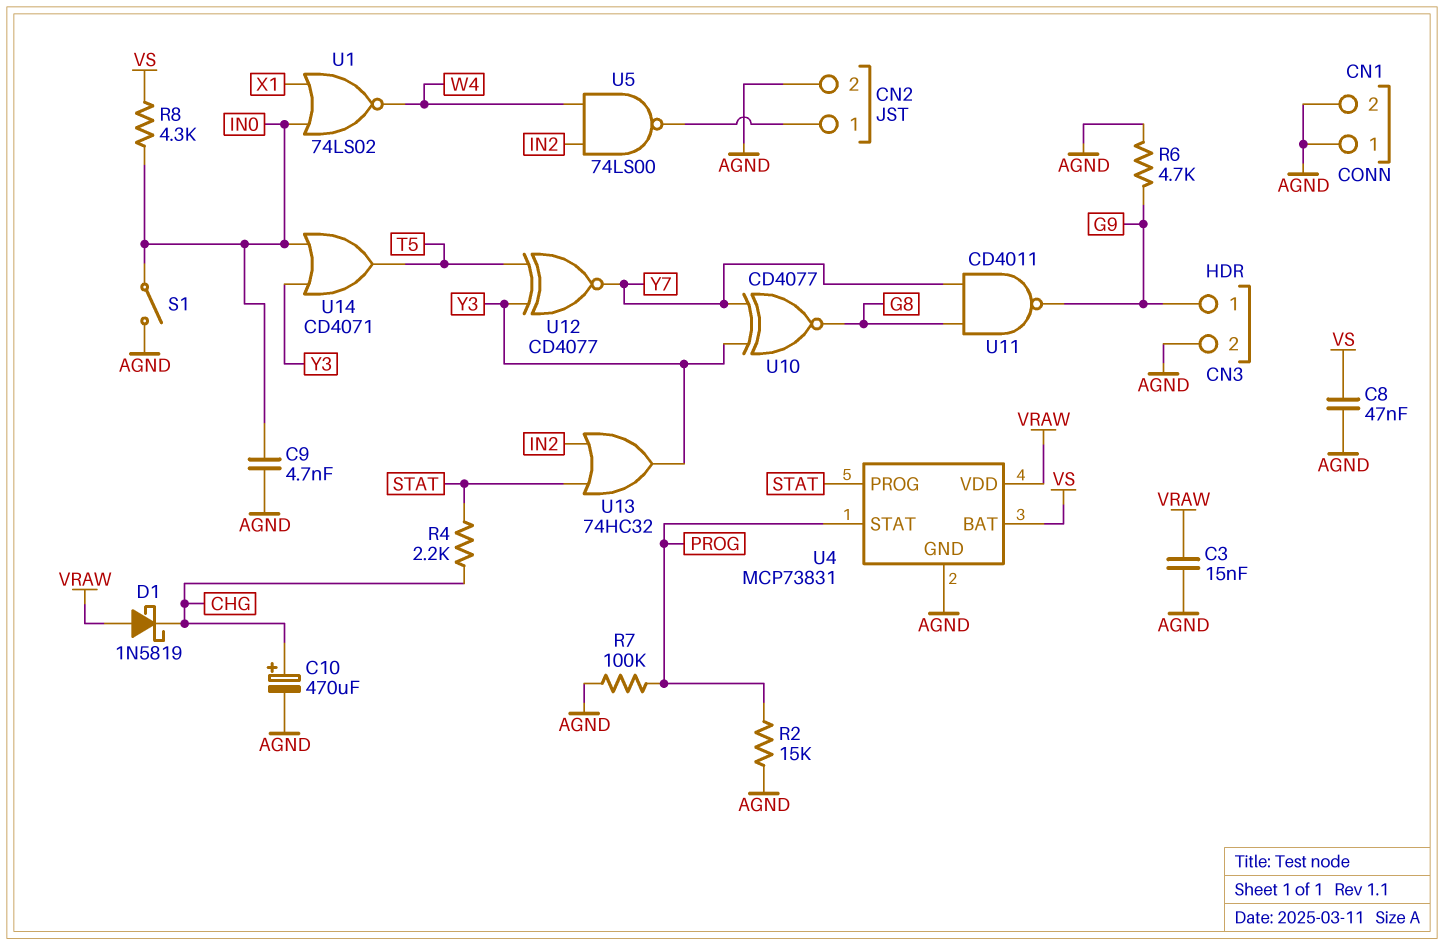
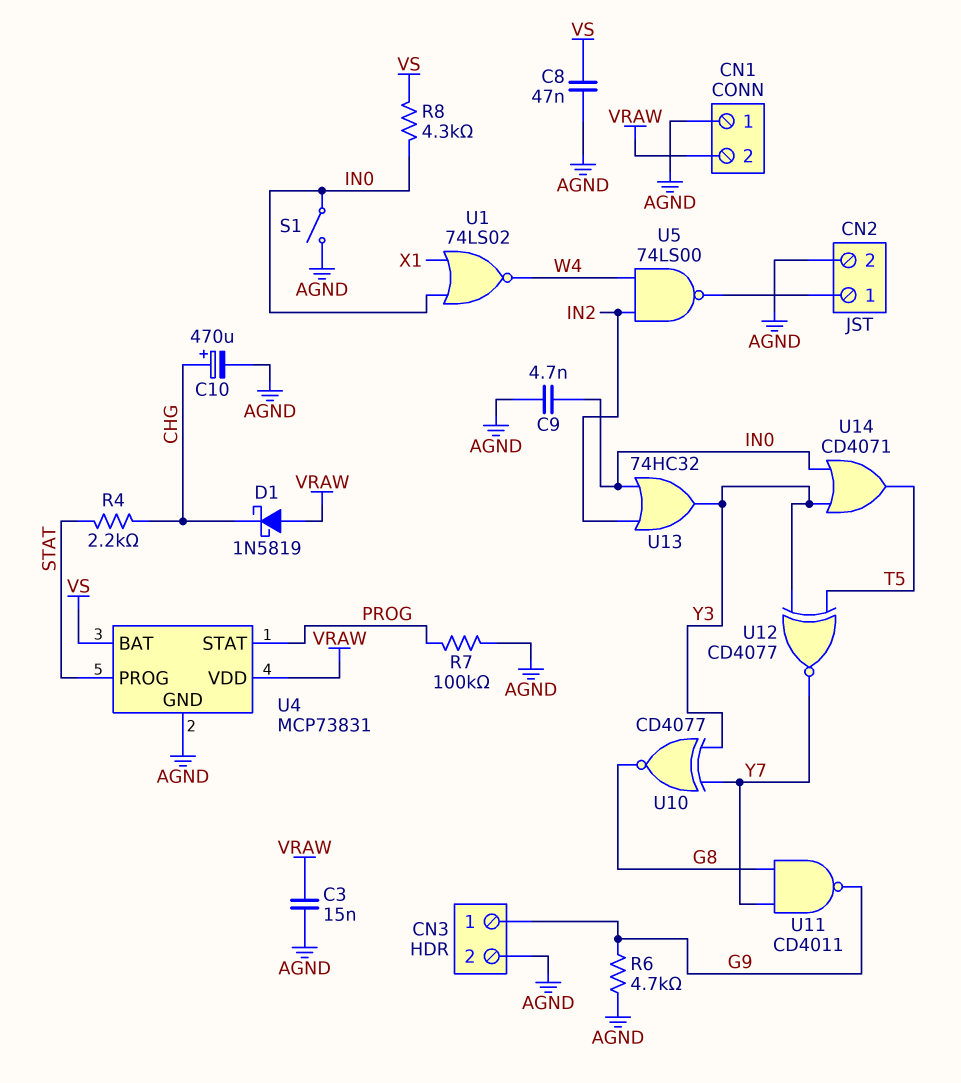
CN1 pin 2: AGND -> VRAW
R2: 15k (AGND, PROG) -> none
U13: OR 74HC32 (in IN2, in STAT, out Y3) -> OR 74HC32 (in IN0, in IN2, out Y3)

